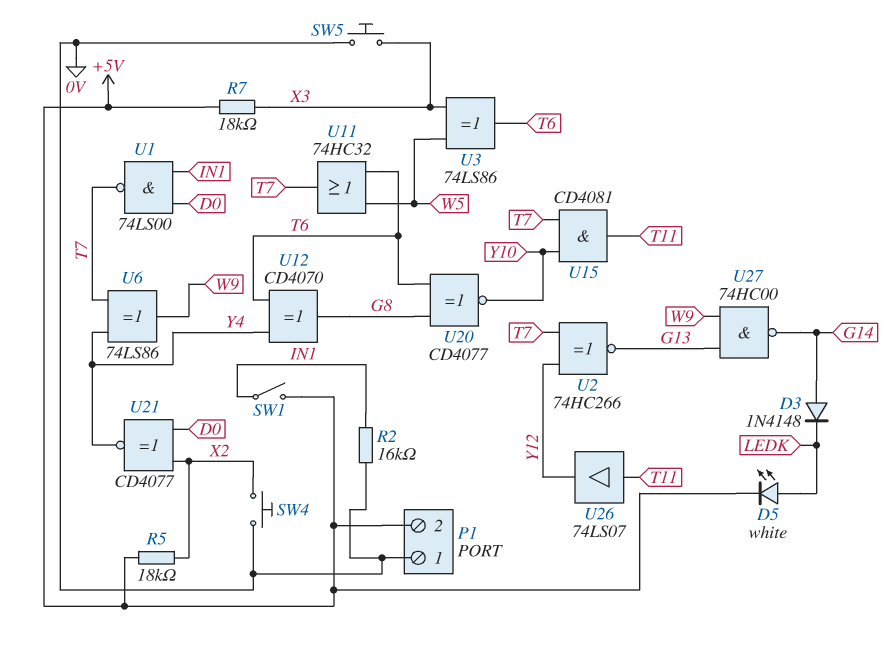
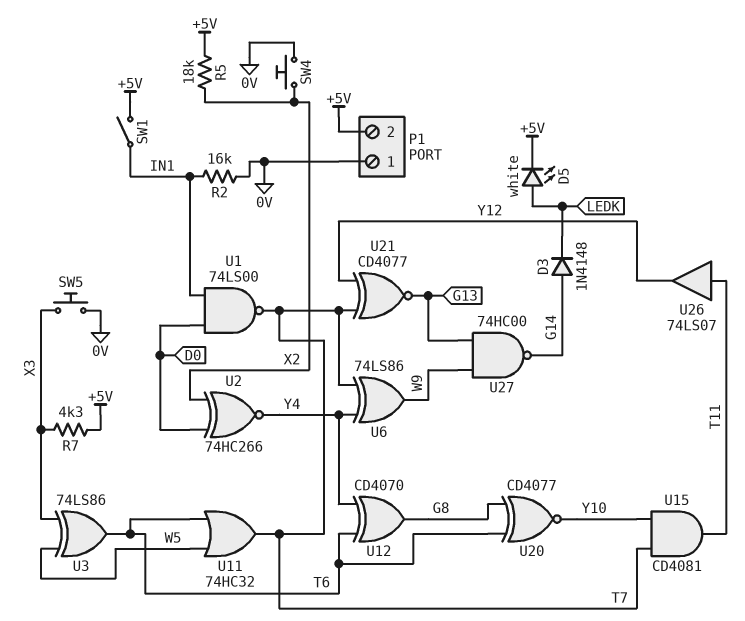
R7: 18k (+5V, X3) -> 4.3k (+5V, X3)
U2: XNOR 74HC266 (in T7, in Y12, out G13) -> XNOR 74HC266 (in D0, in X2, out Y4)
U21: XNOR CD4077 (in D0, in X2, out Y4) -> XNOR CD4077 (in T7, in Y12, out G13)

